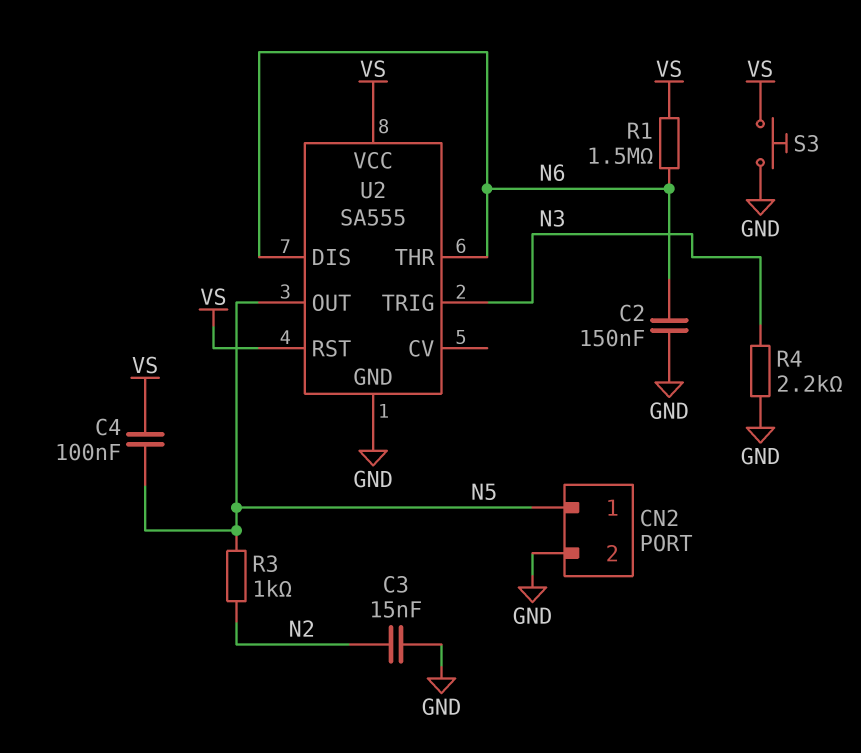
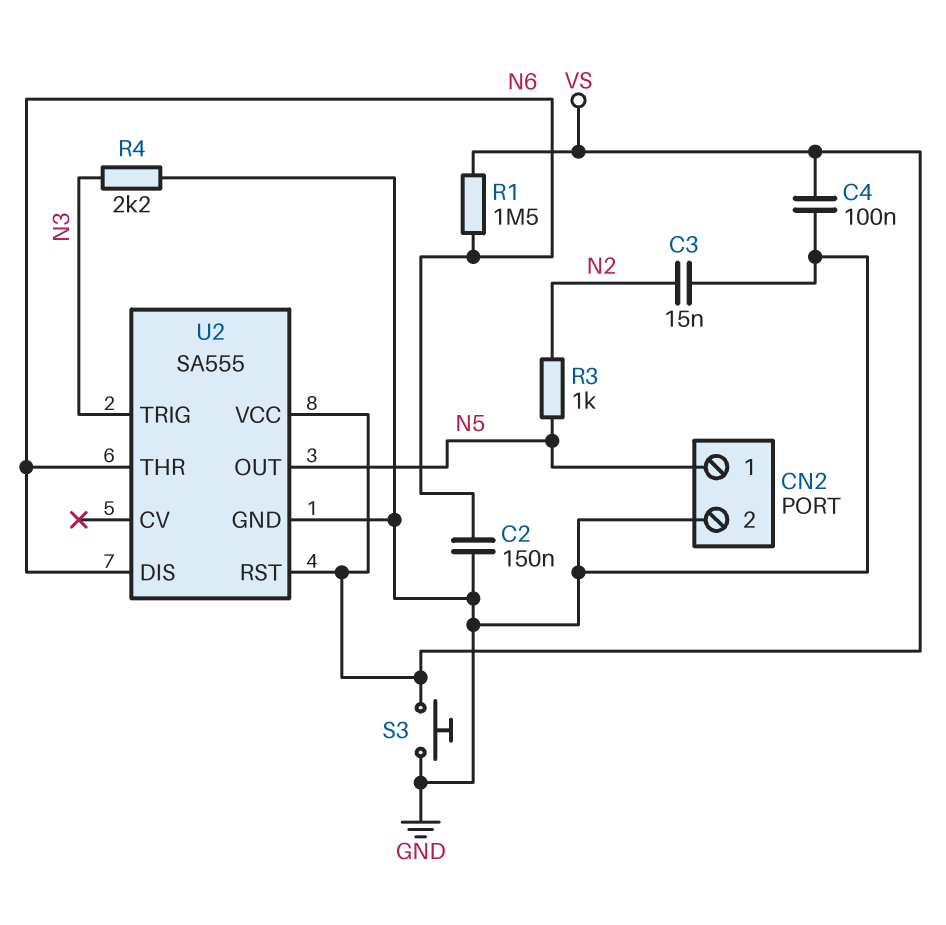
C4: 100nF (N5, VS) -> 100nF (GND, VS)

